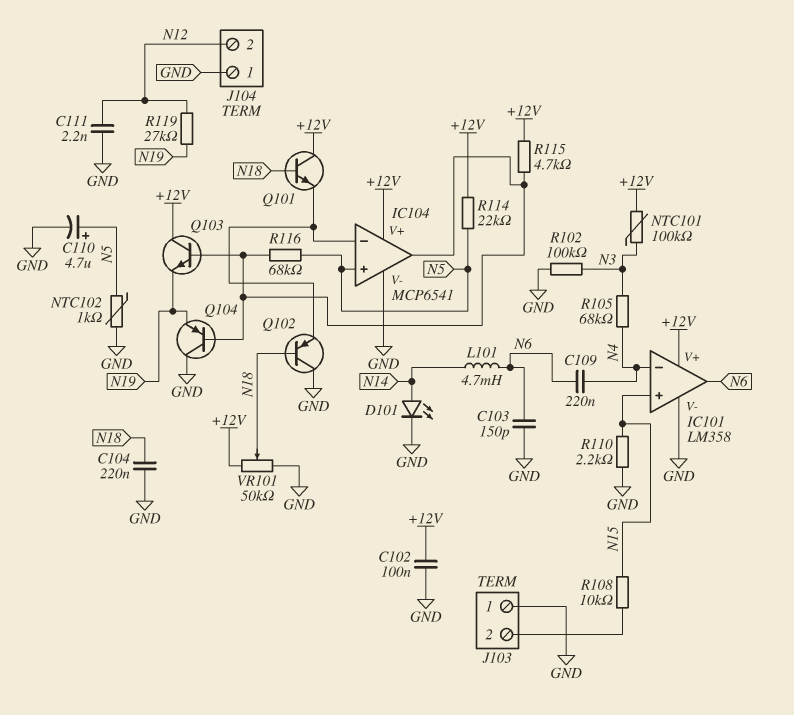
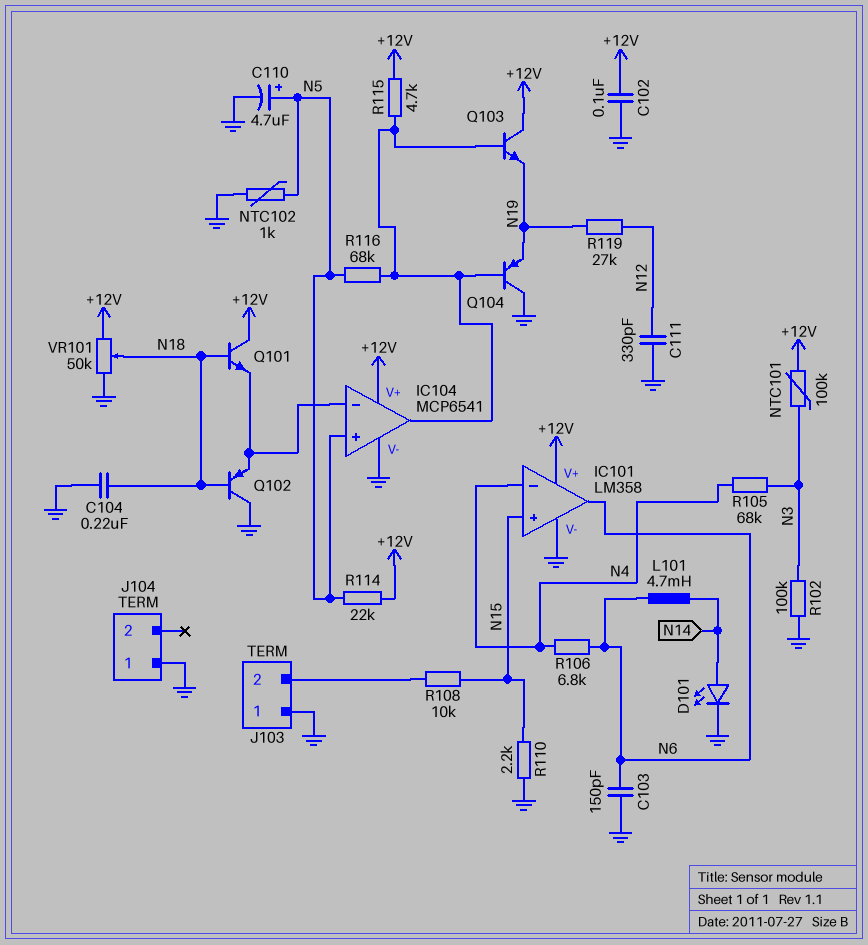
C109: 220nF (N4, N6) -> none
C111: 2.2nF (GND, N12) -> 330pF (GND, N12)
J104 pin 2: N12 -> none
R106: none -> 6.8k (N4, N6)

